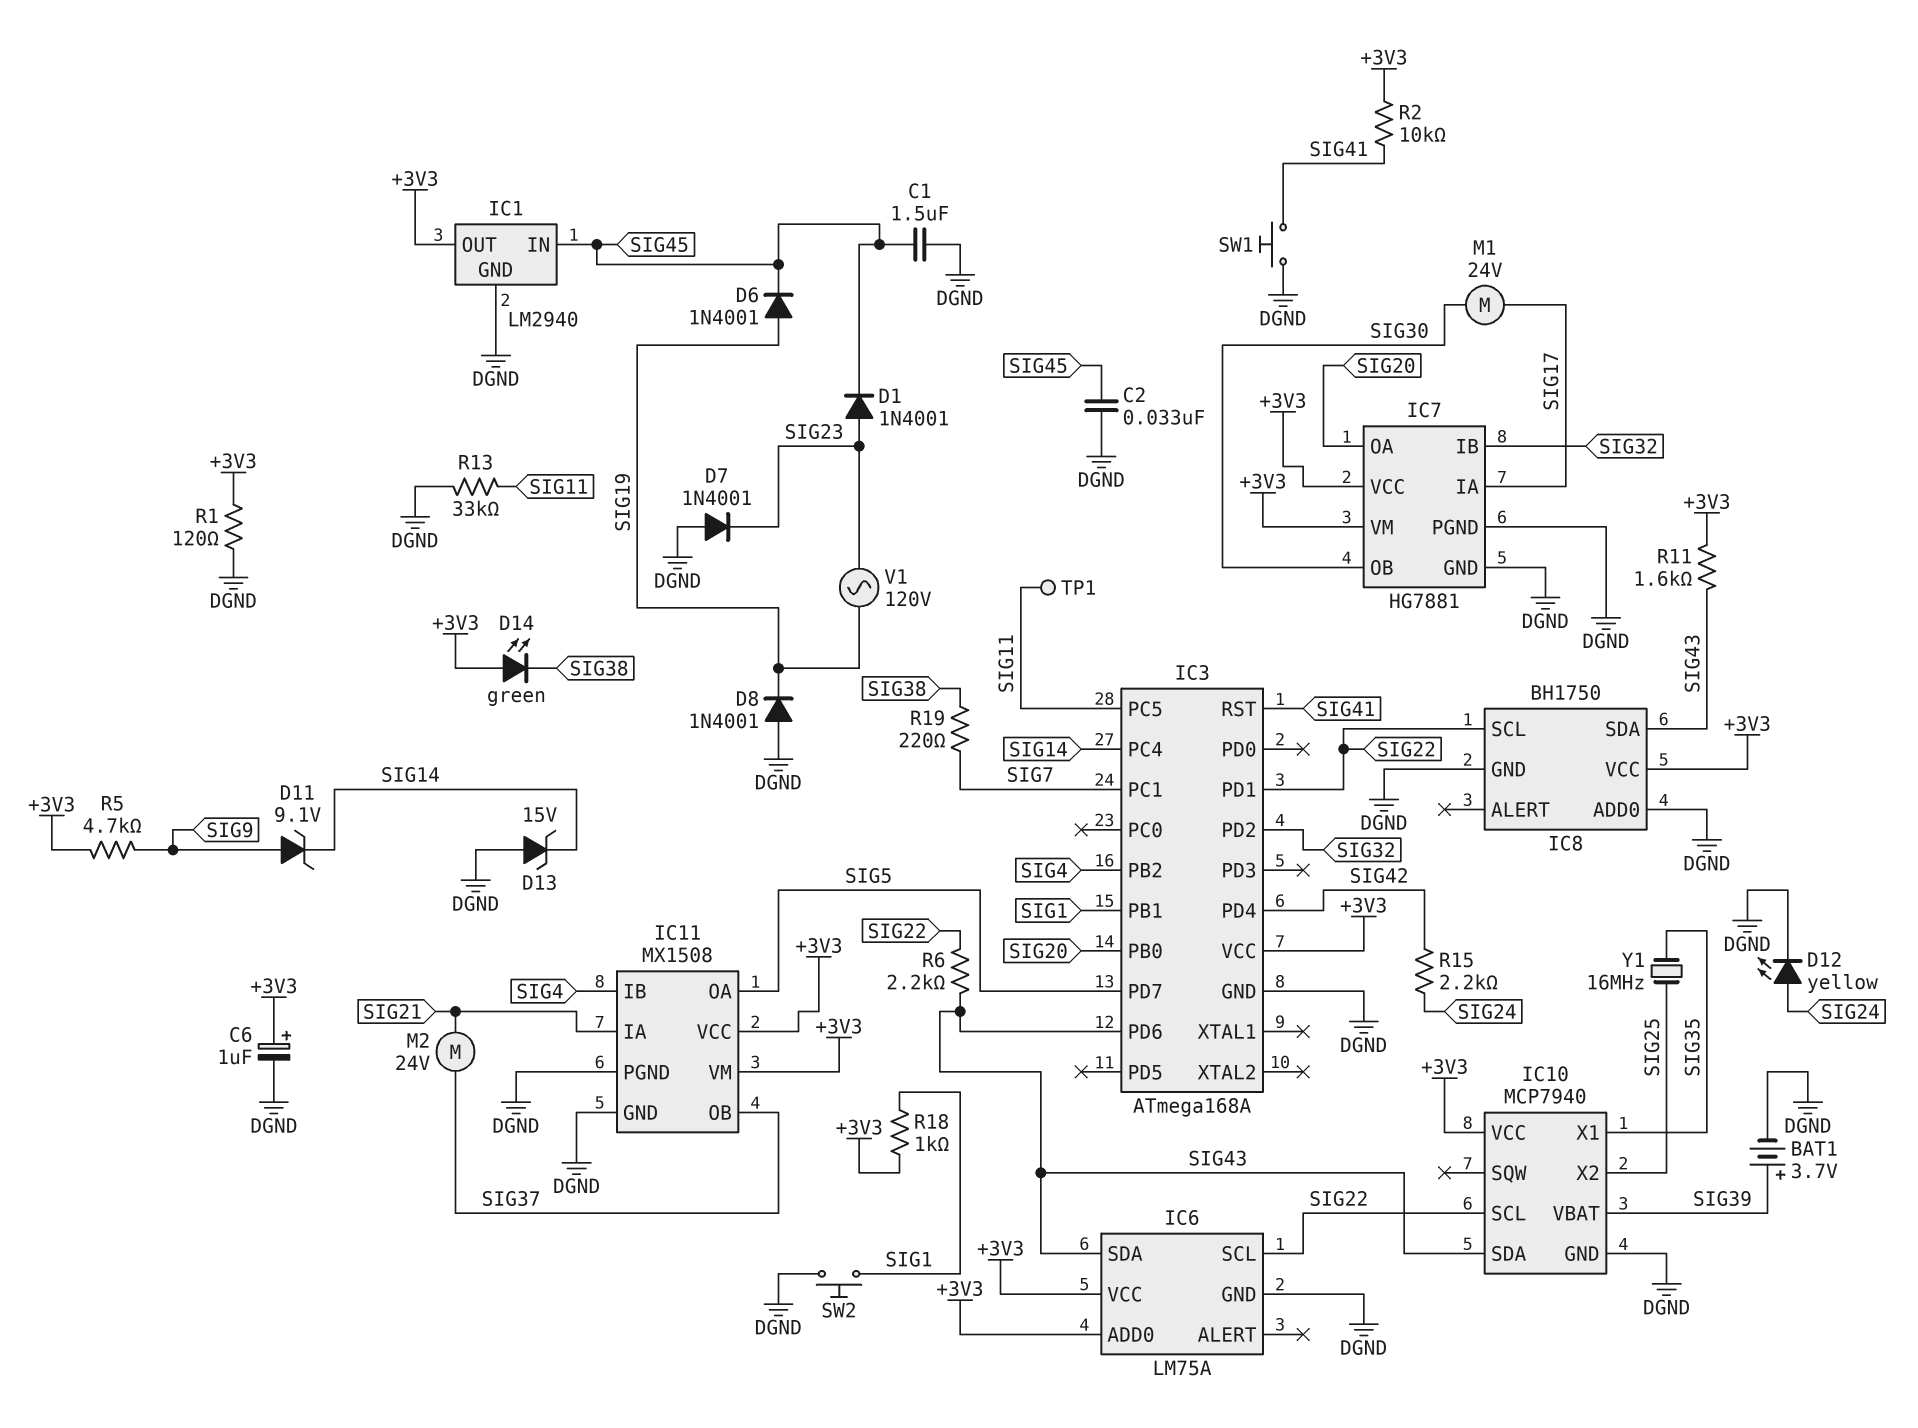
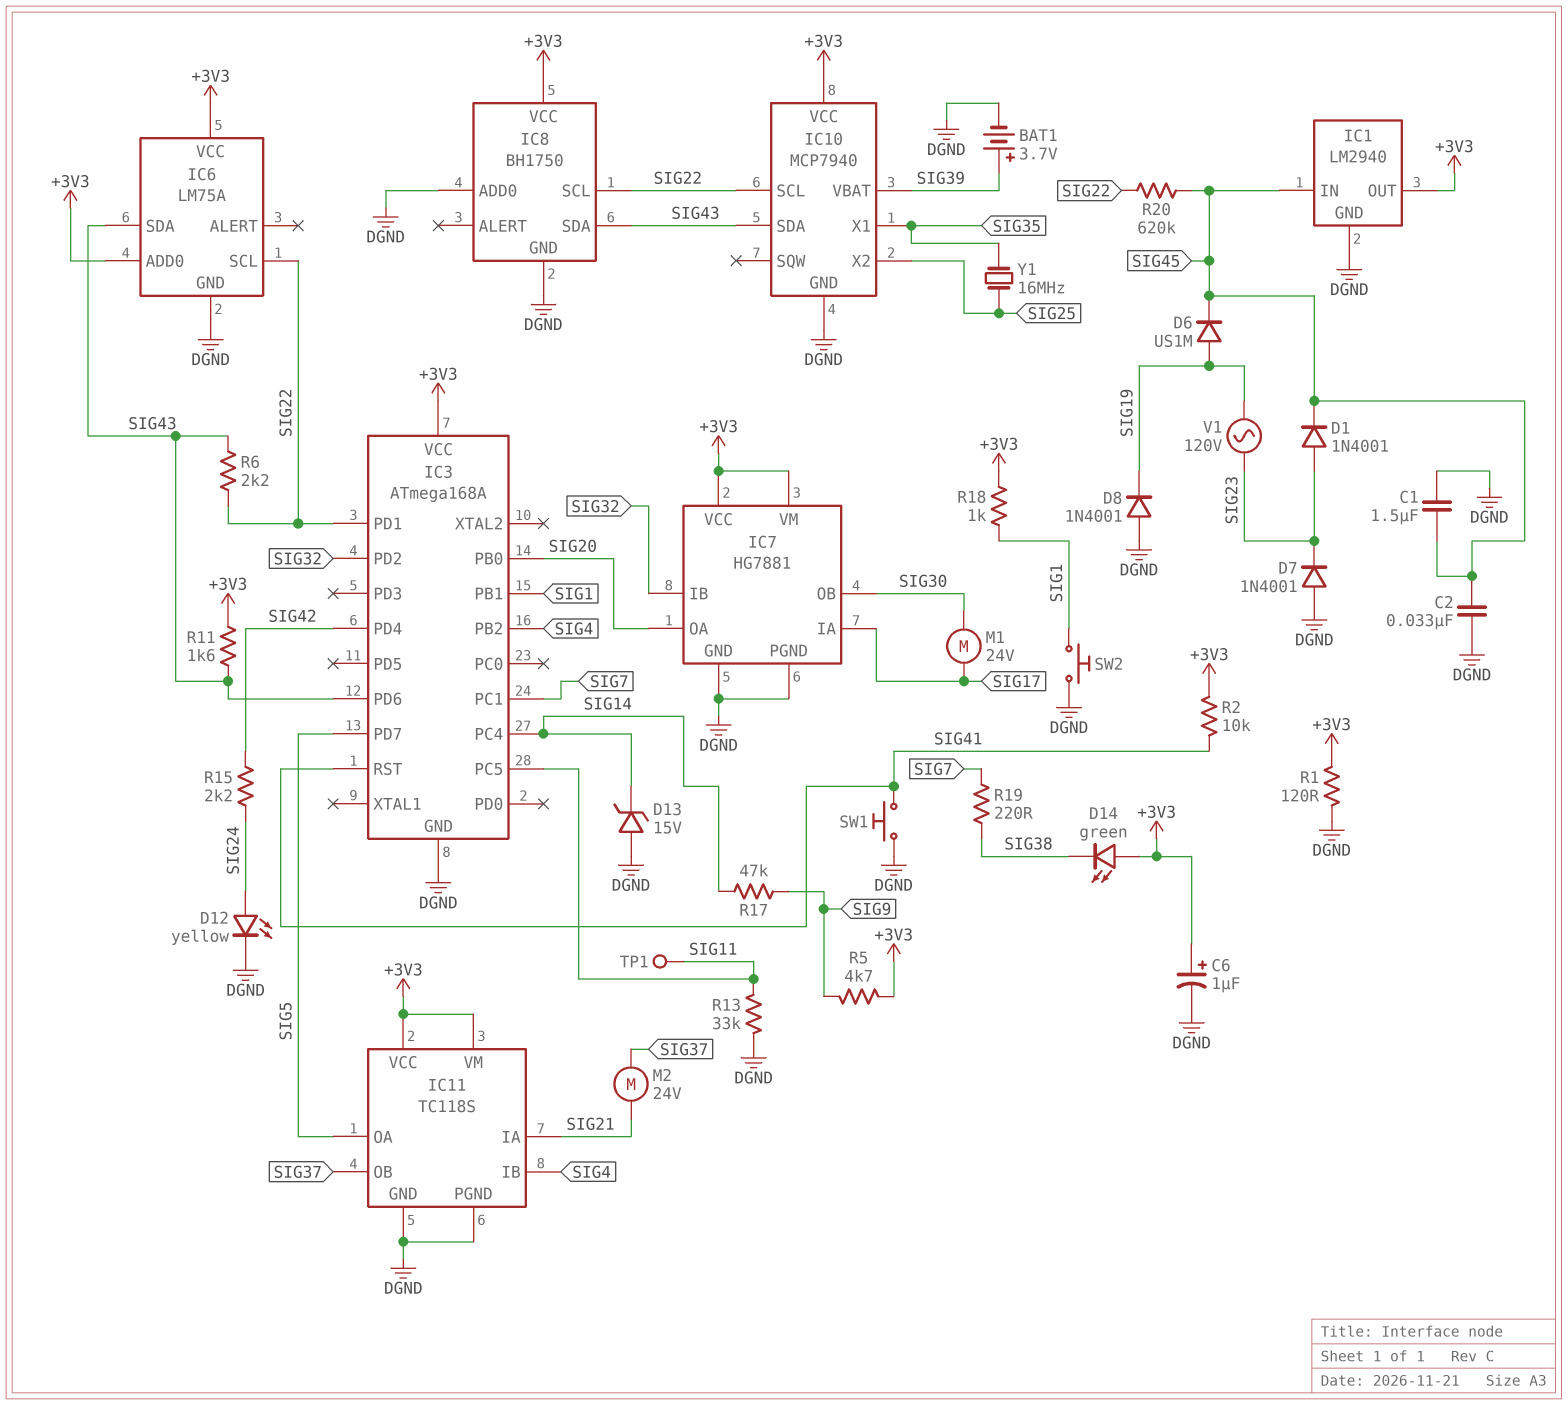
D6: diode 1N4001 (A SIG19, K SIG45) -> diode US1M (A SIG19, K SIG45)
D11: zener 9.1V (A SIG9, K SIG14) -> none
IC11: MX1508 -> TC118S
R17: none -> 47k (SIG9, SIG14)
R20: none -> 620k (SIG22, SIG45)

